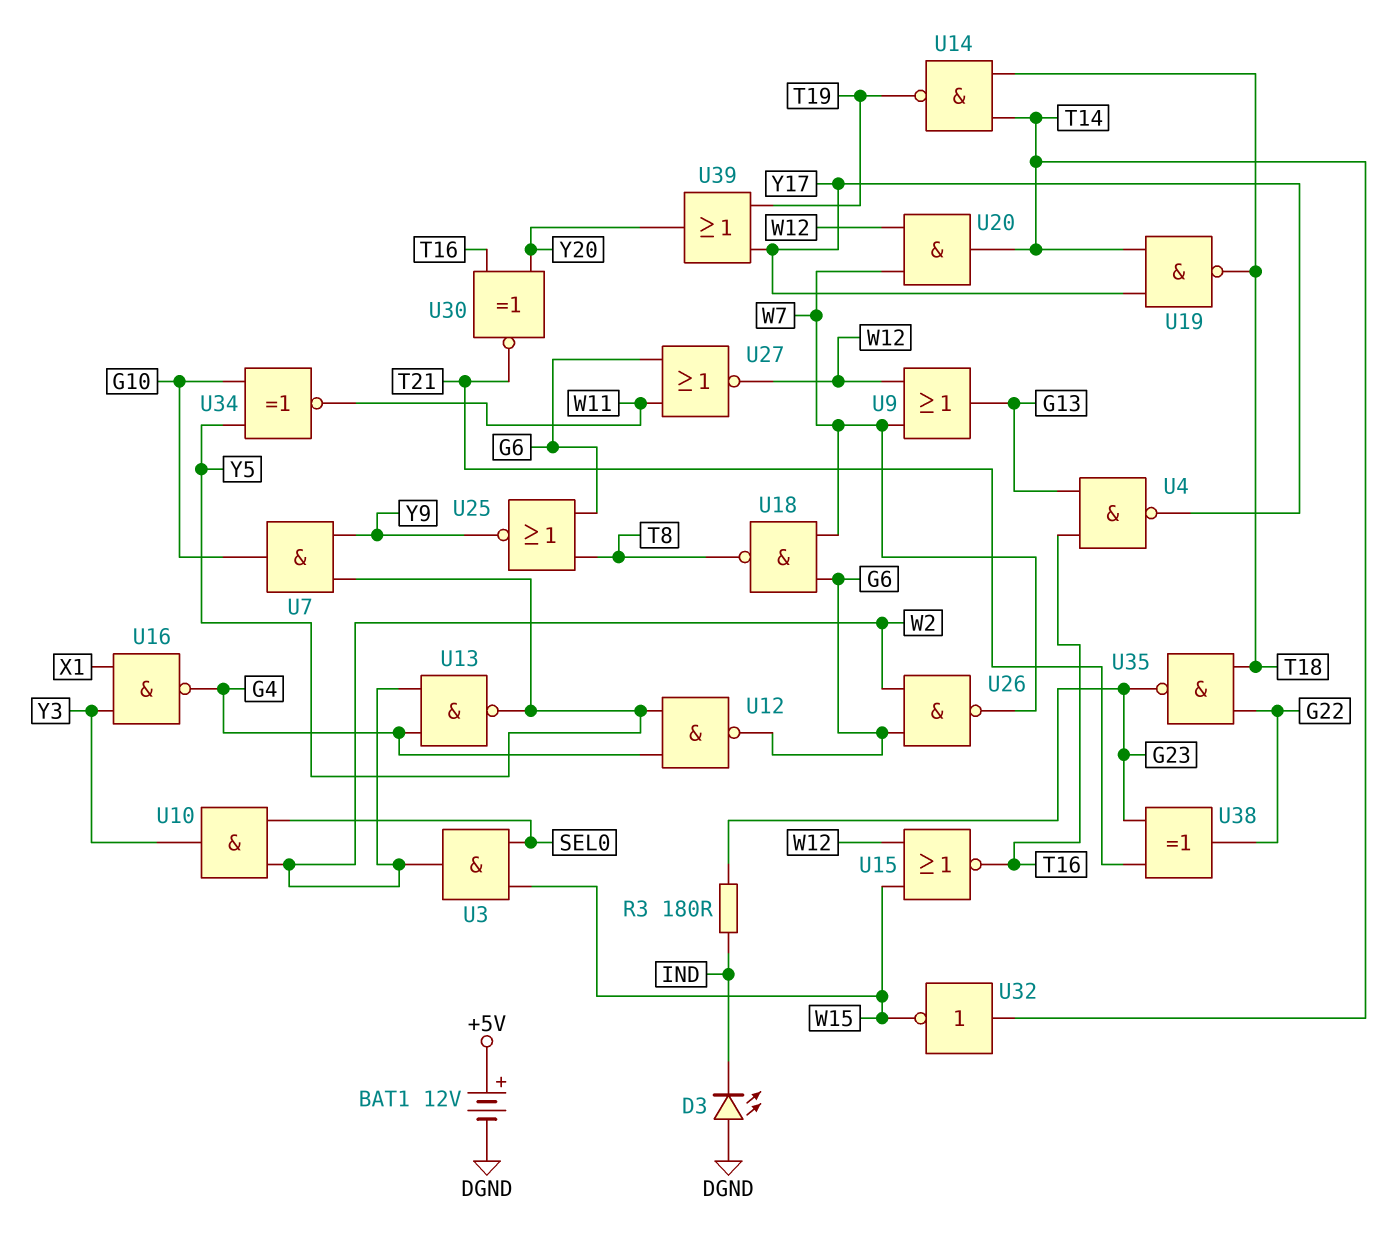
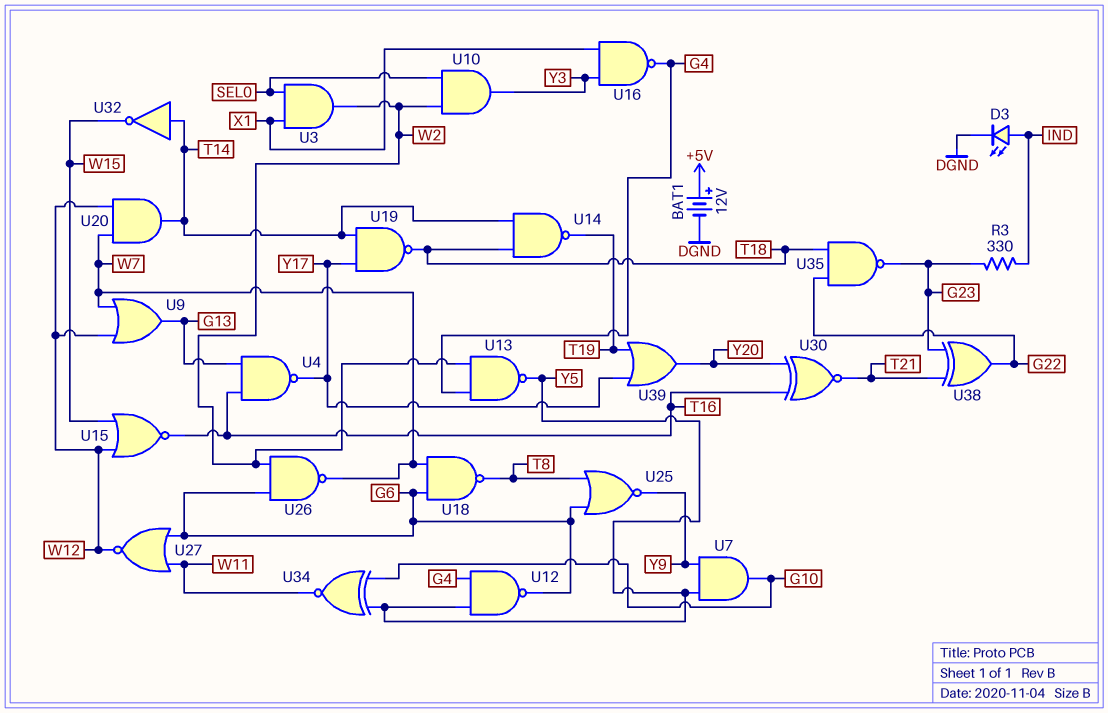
D3: LED (A DGND, K IND) -> LED (A IND, K DGND)
R3: 180 (G23, IND) -> 330 (G23, IND)
U3: AND (in SEL0, in W15, out W2) -> AND (in SEL0, in X1, out W2)

